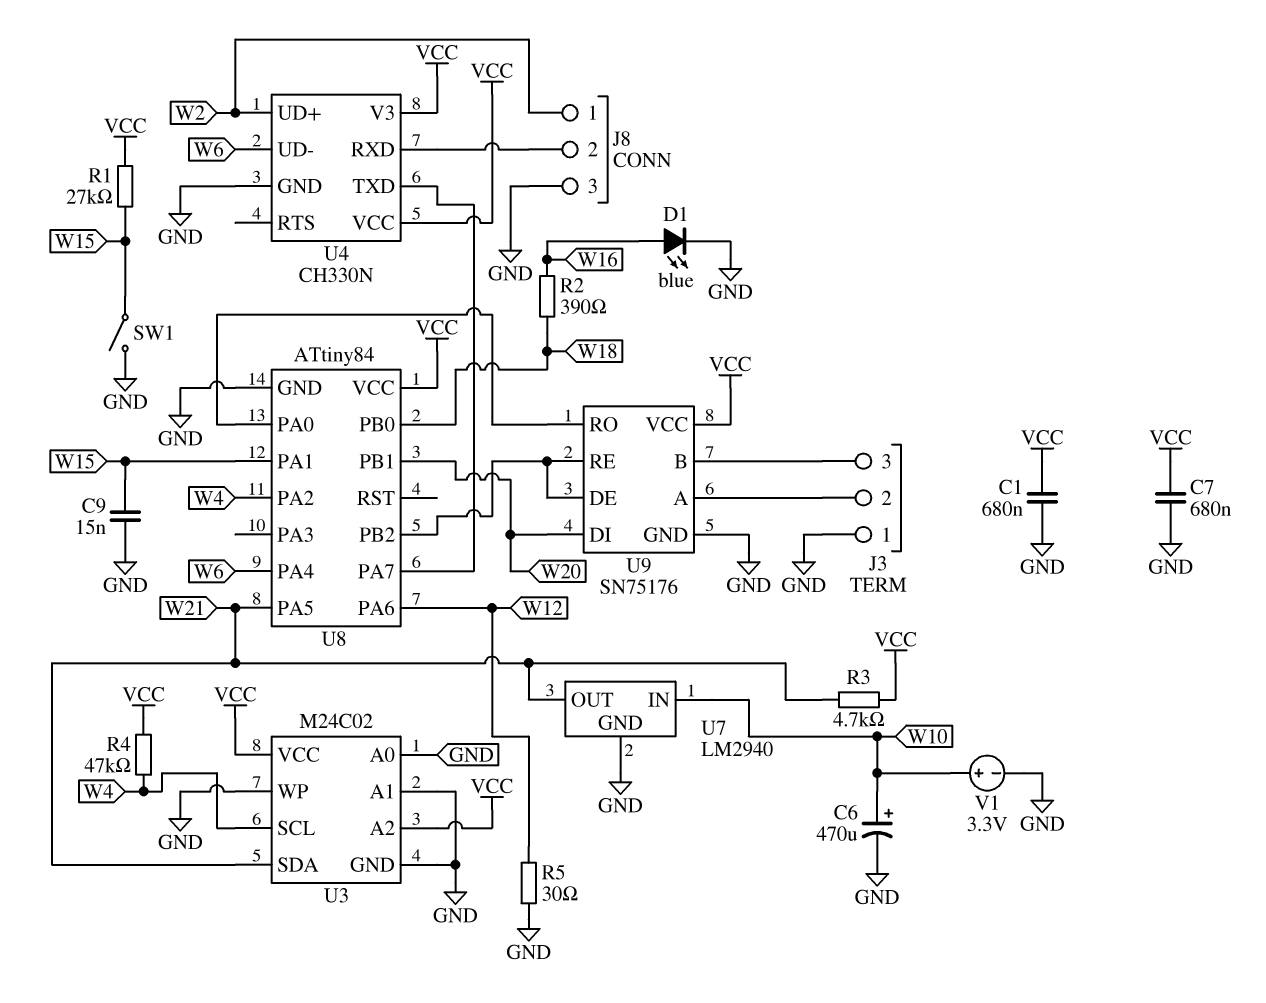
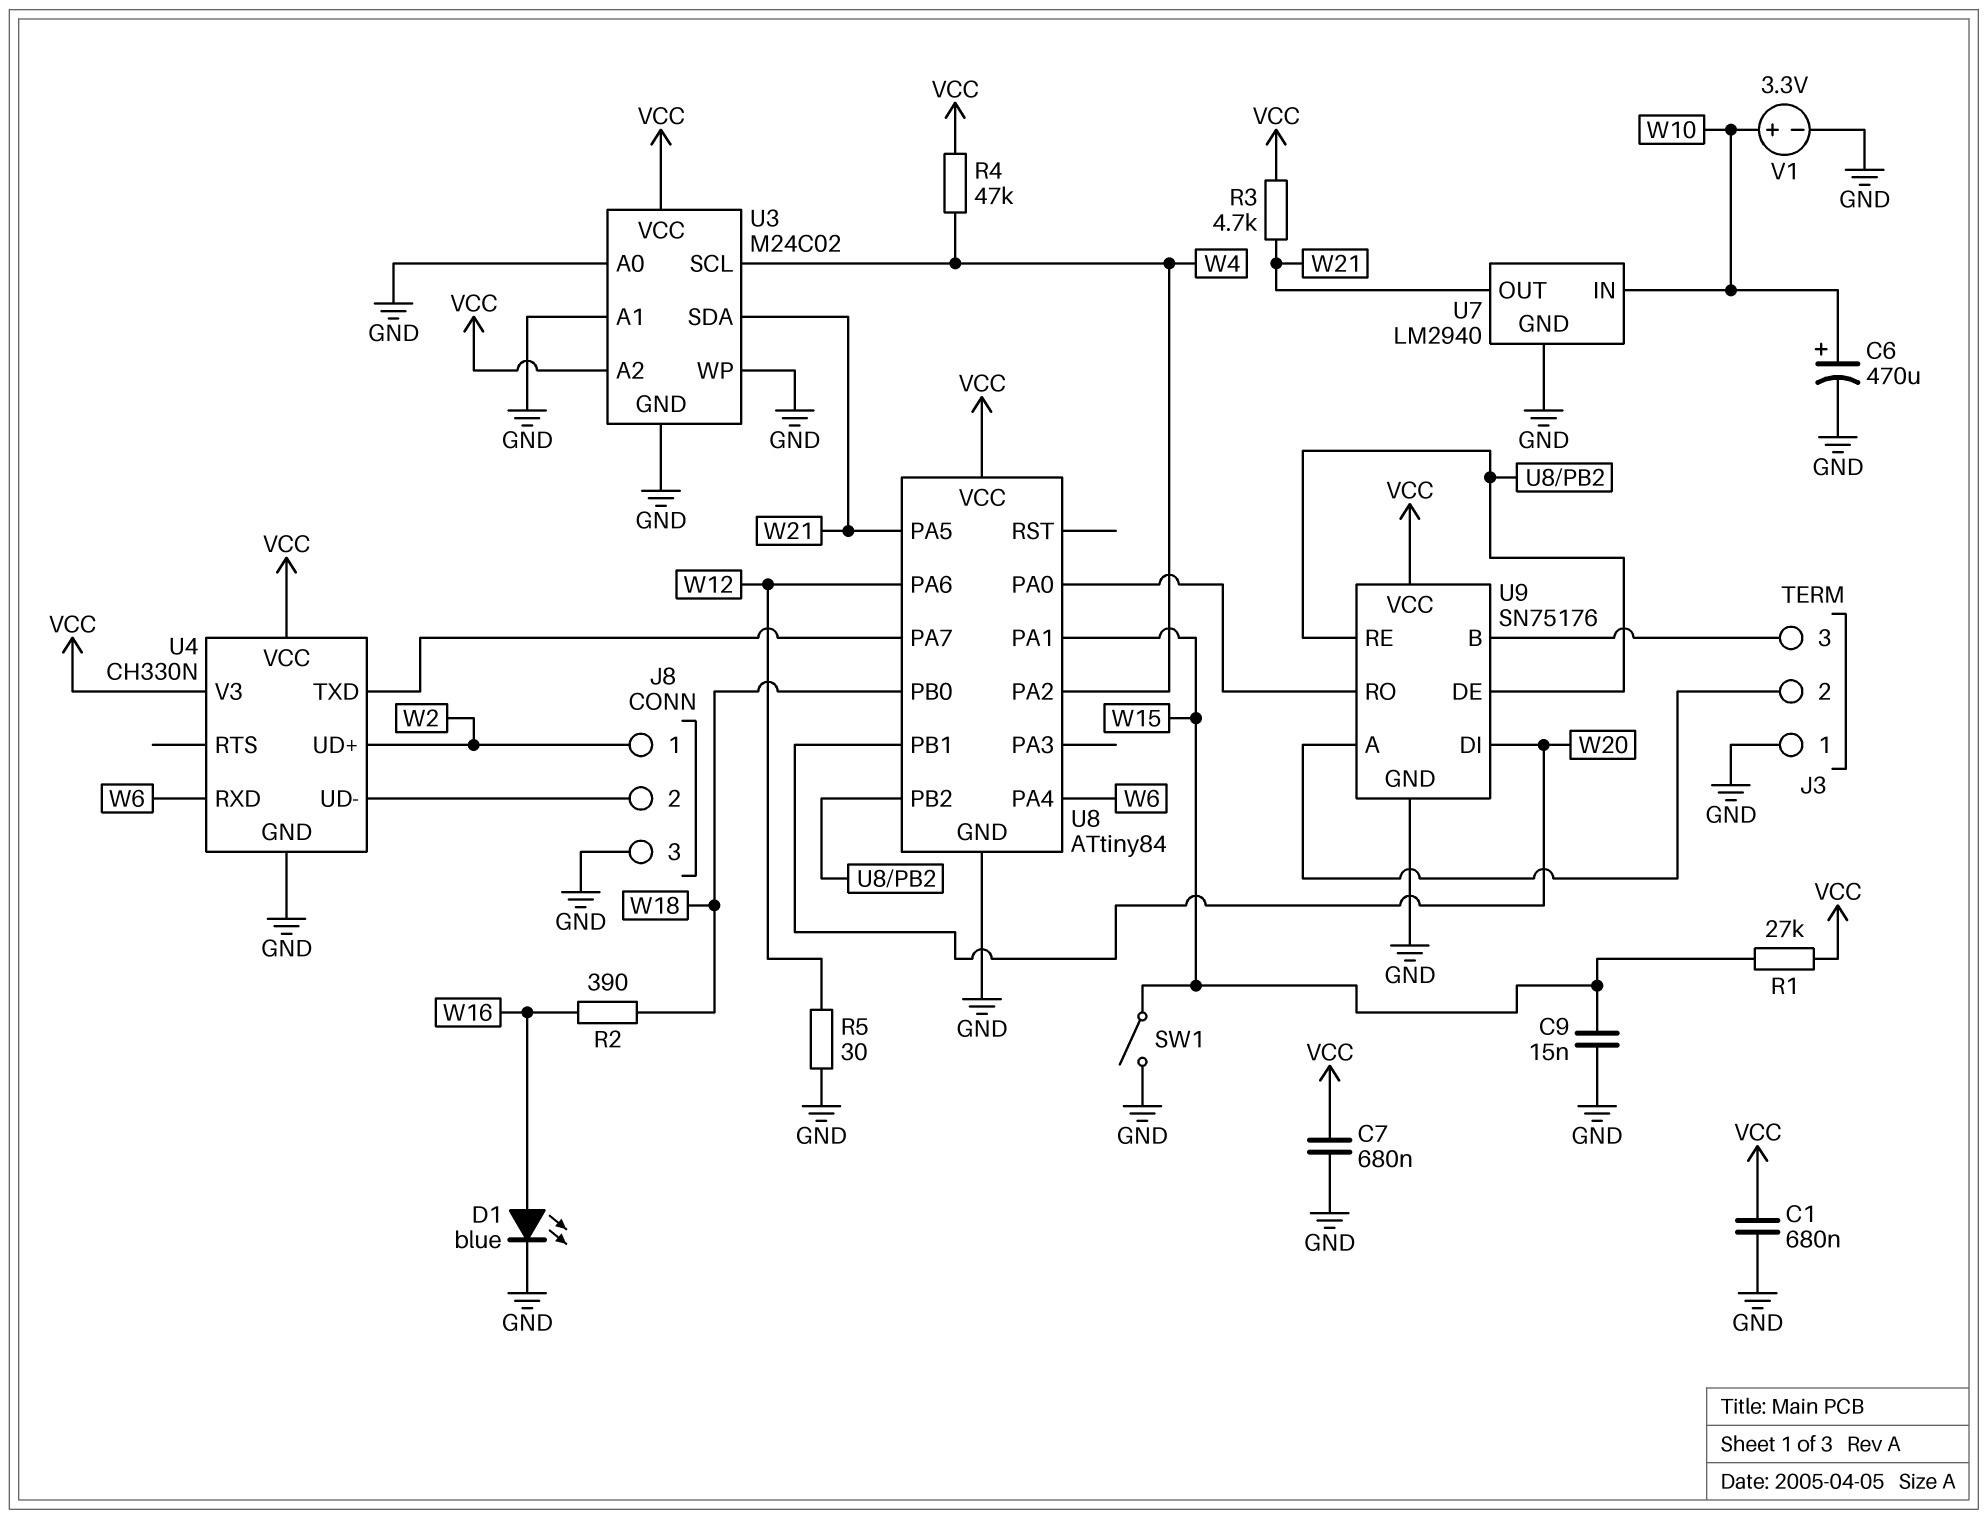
U4 pin RXD: J8/2 -> W6
U4 pin UD-: W6 -> J8/2

